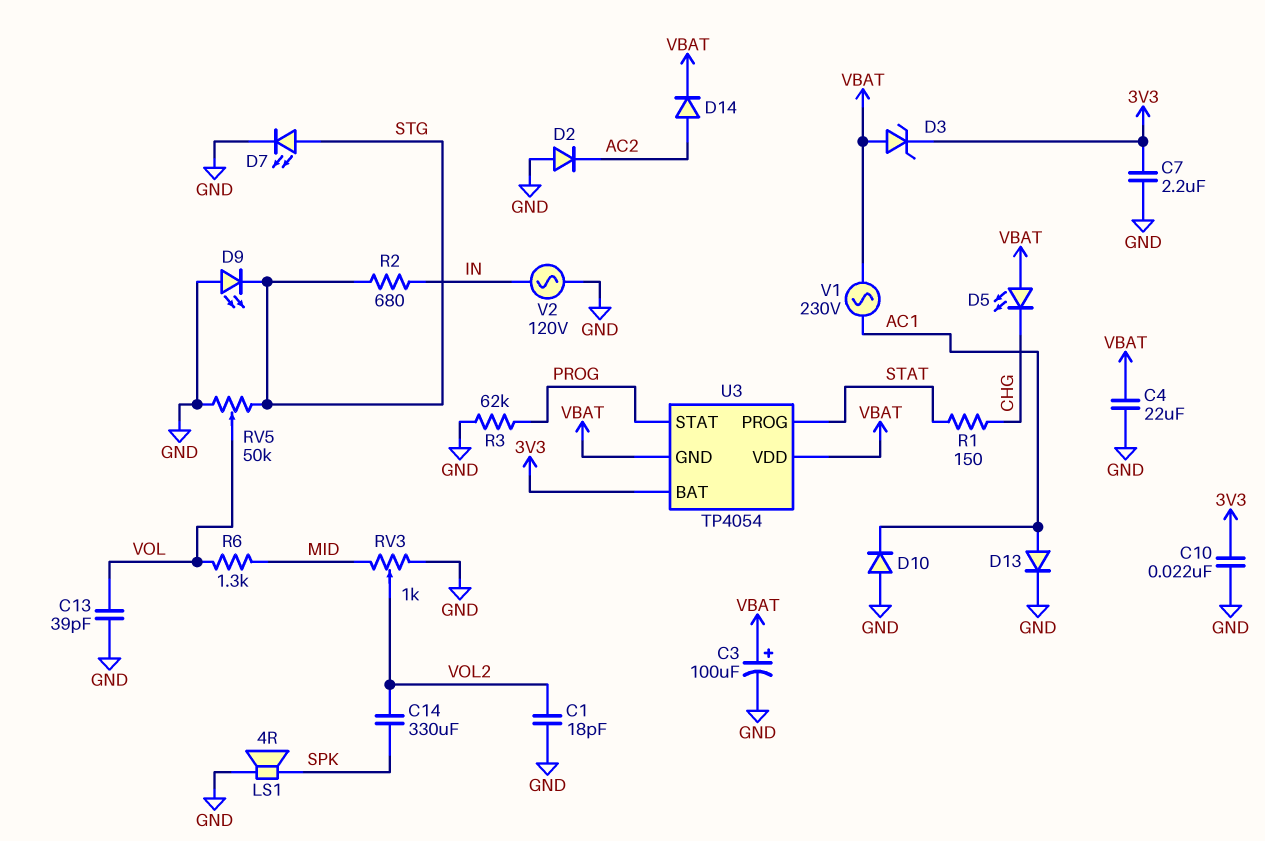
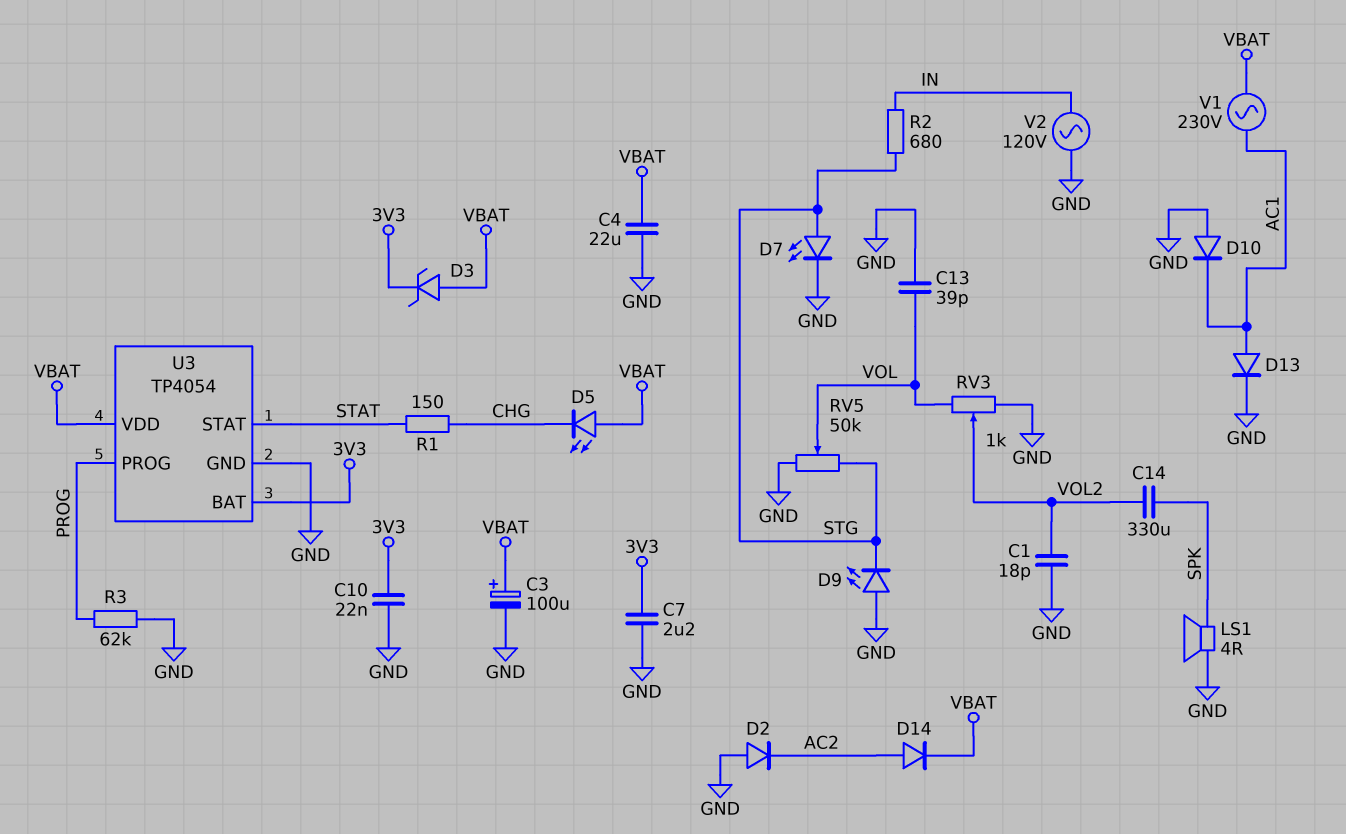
R6: 1.3k (MID, VOL) -> none
RV3: 1k (GND, MID, wiper VOL2) -> 1k (GND, VOL, wiper VOL2)
U3 pin GND: VBAT -> GND
U3 pin PROG: STAT -> PROG
U3 pin STAT: PROG -> STAT

